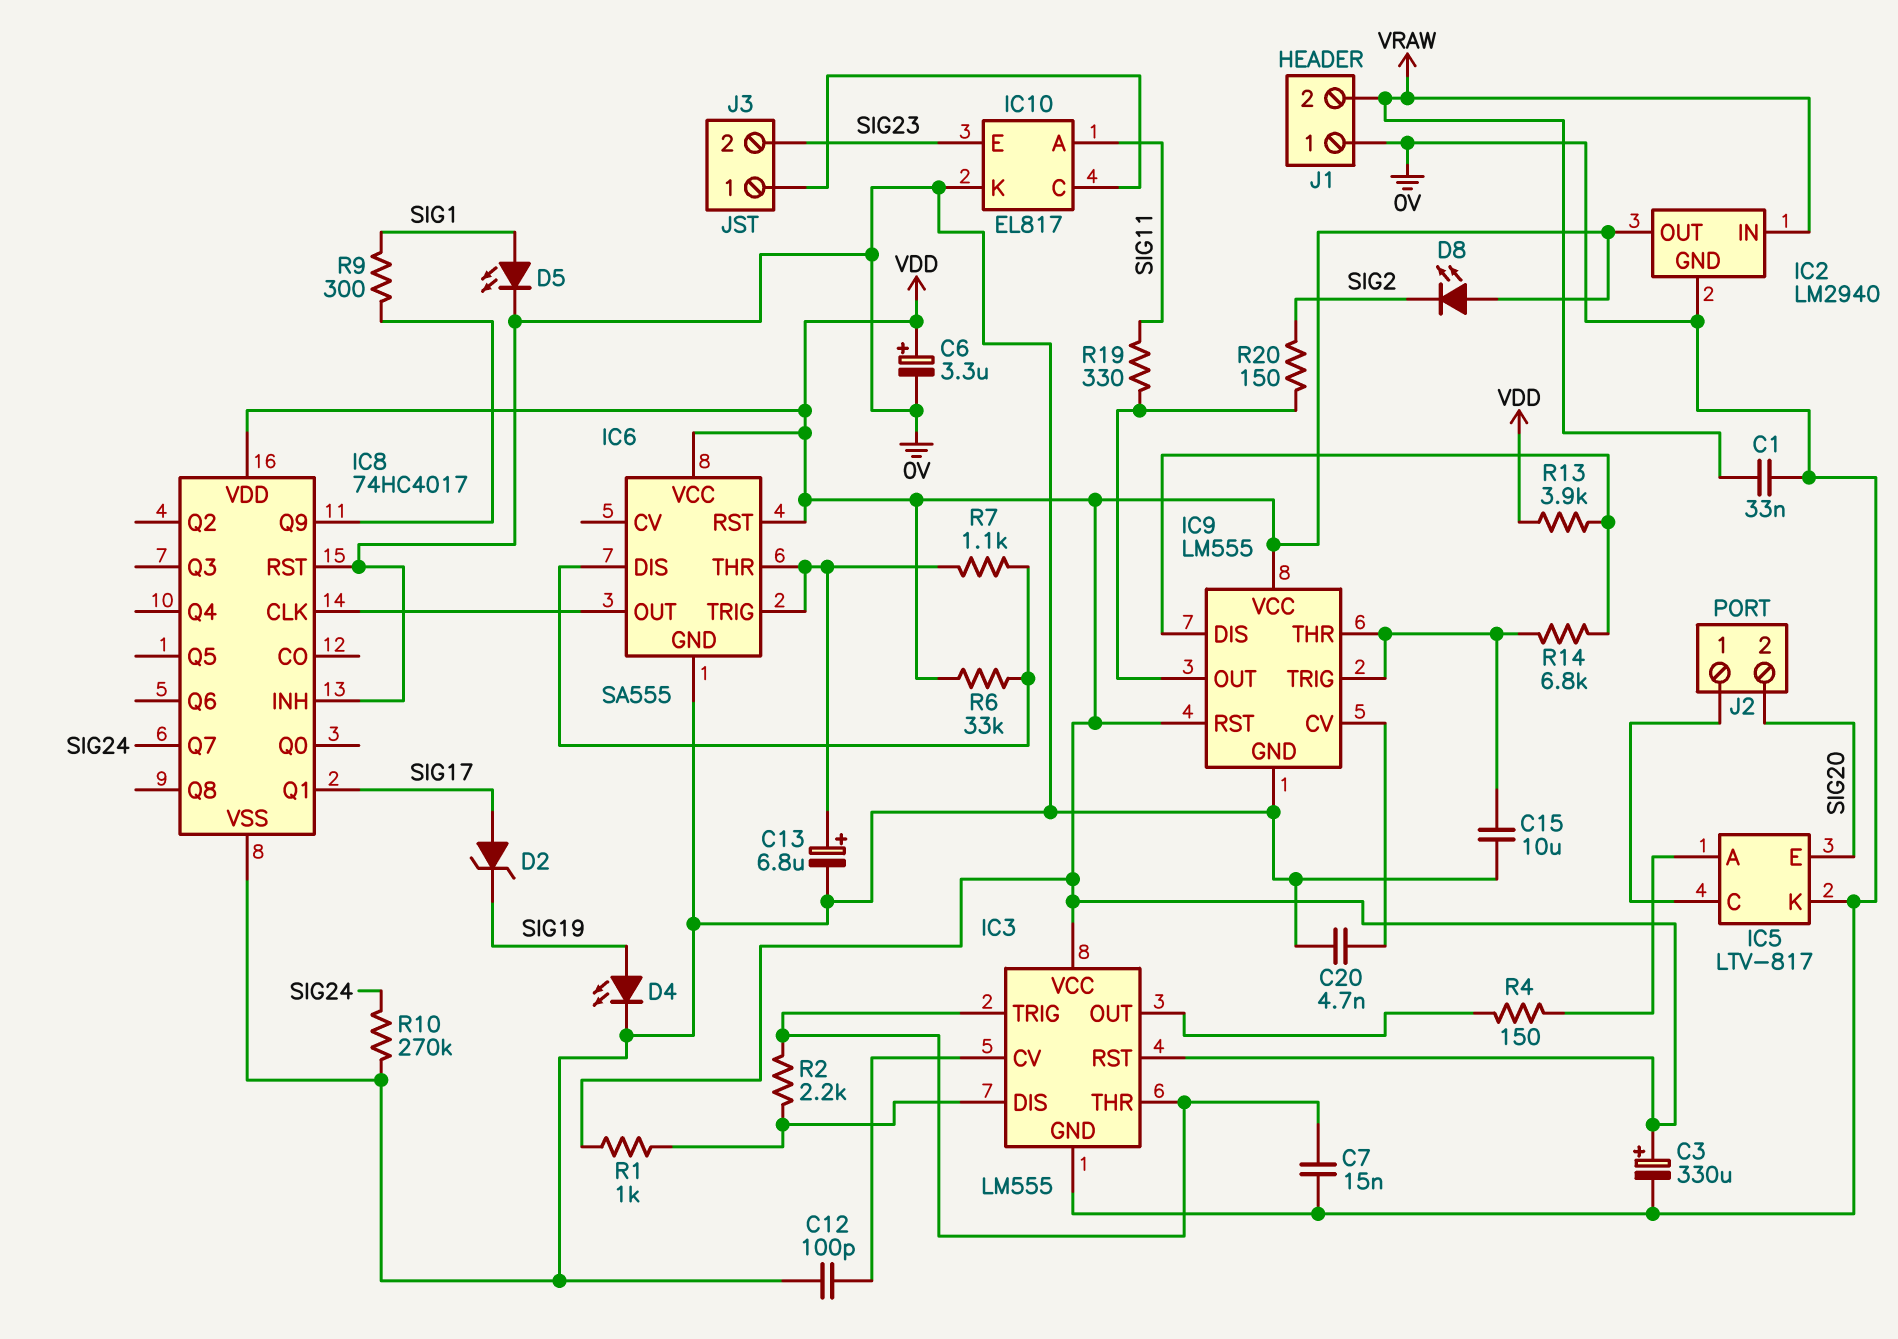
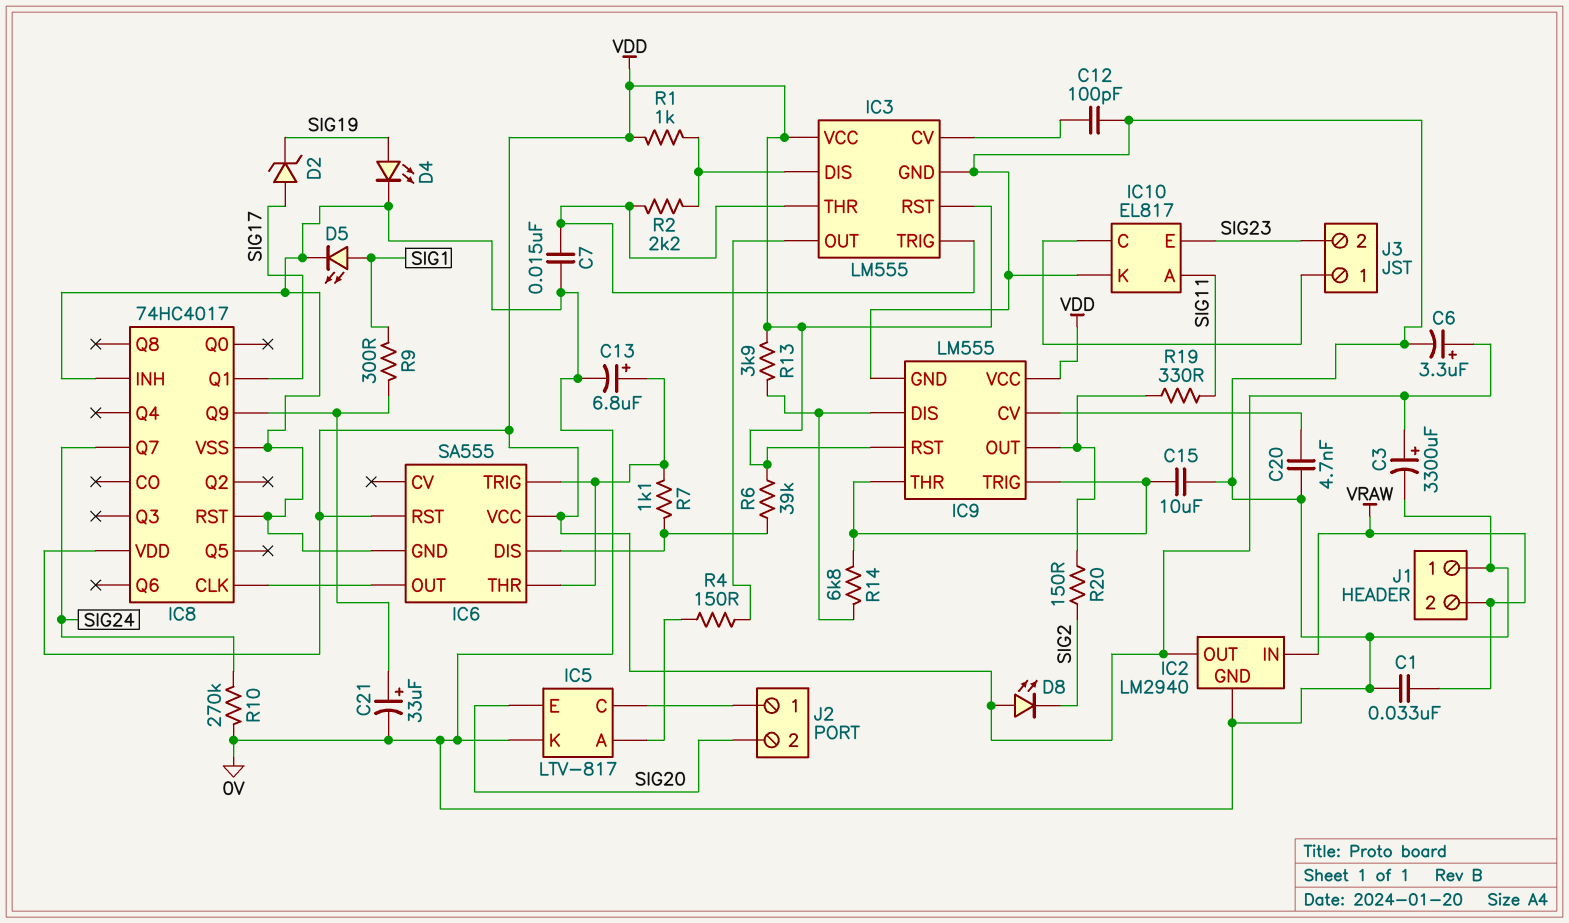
C3: 330uF (plus VDD, minus 0V) -> 3300uF (plus VDD, minus 0V)
C21: none -> 33uF (plus IC8/Q9, minus 0V)
R6: 33k (IC6/DIS, VDD) -> 39k (IC6/DIS, VDD)

